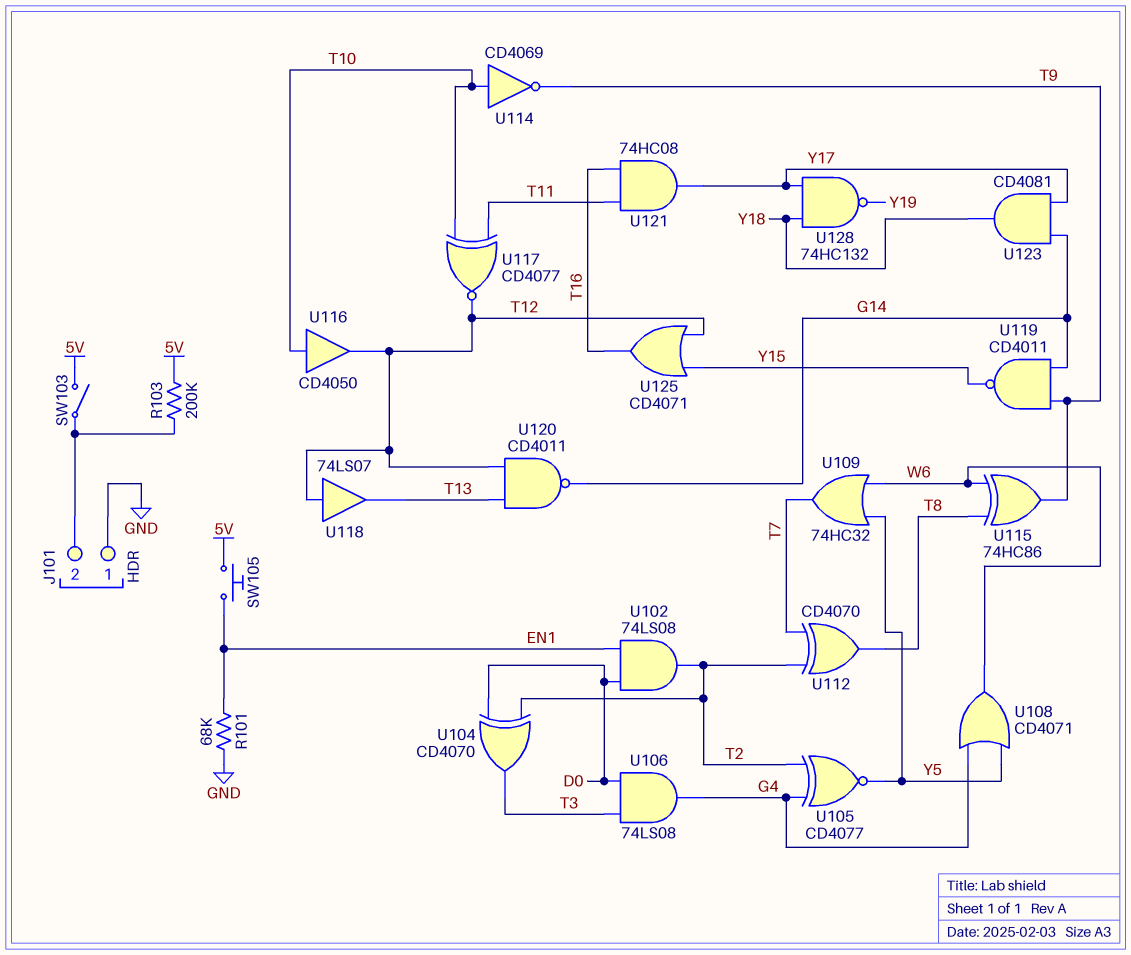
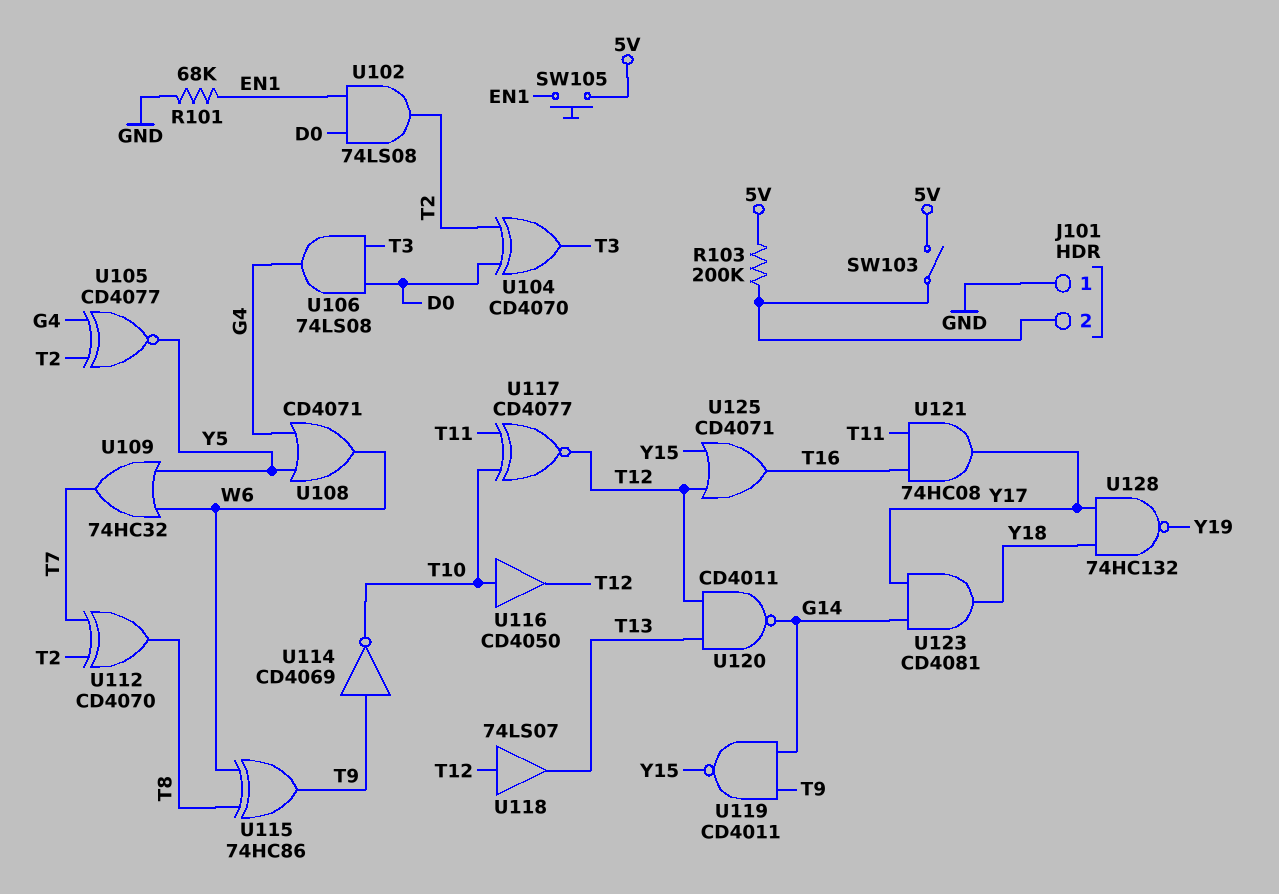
U114: NOT CD4069 (in T10, out T9) -> NOT CD4069 (in T9, out T10)

